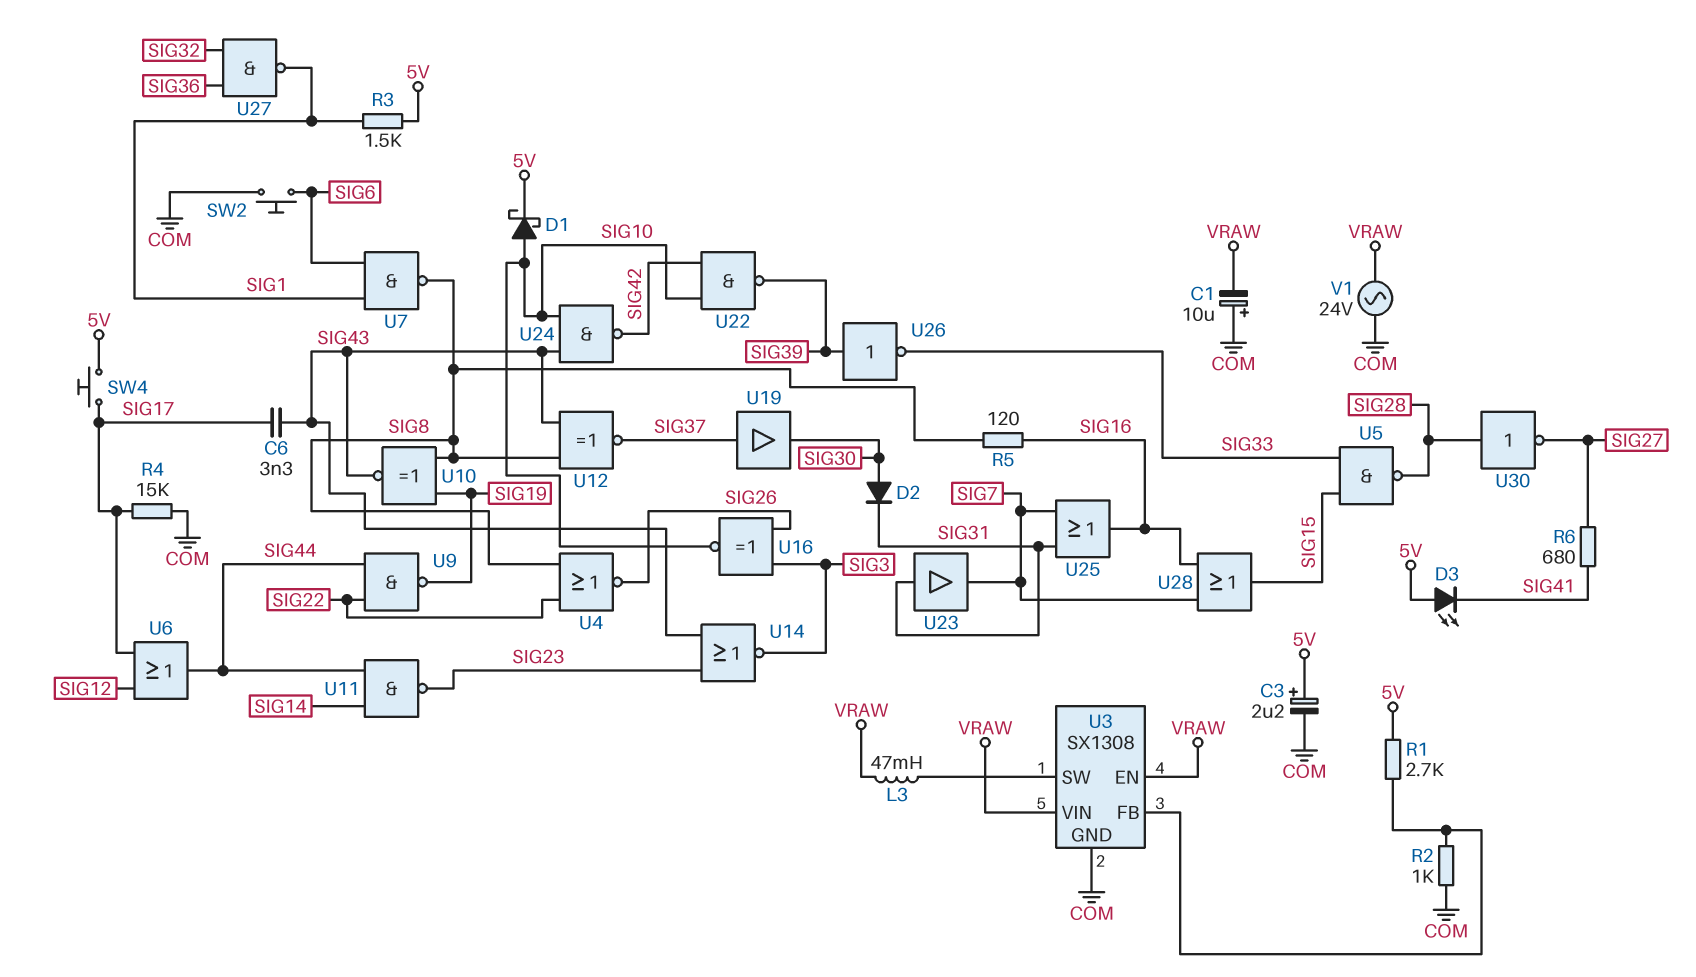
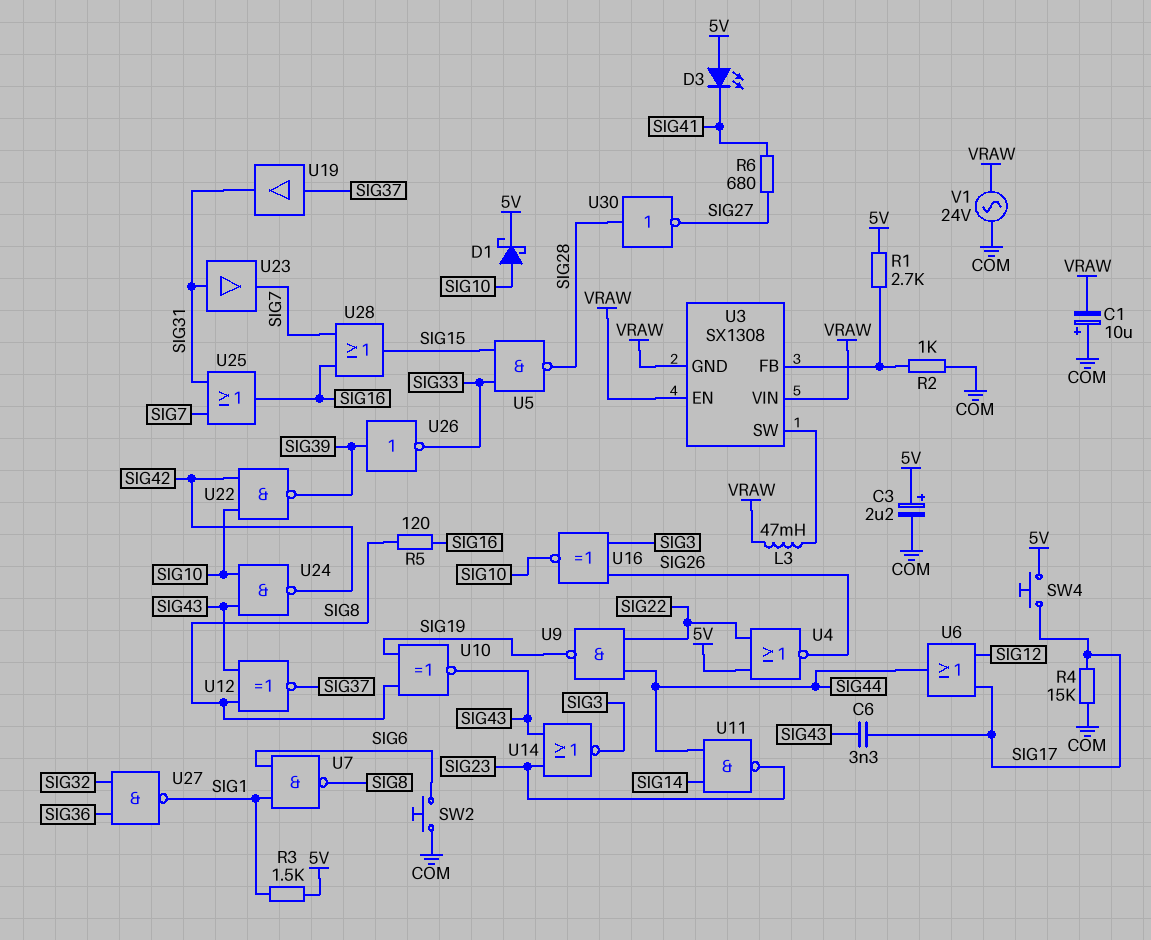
D2: diode (A SIG30, K SIG31) -> none
U3 pin GND: COM -> VRAW
U4: NOR (in SIG8, in SIG22, out SIG26) -> NOR (in 5V, in SIG22, out SIG26)
U19: buffer (in SIG37, out SIG30) -> buffer (in SIG37, out SIG31)

